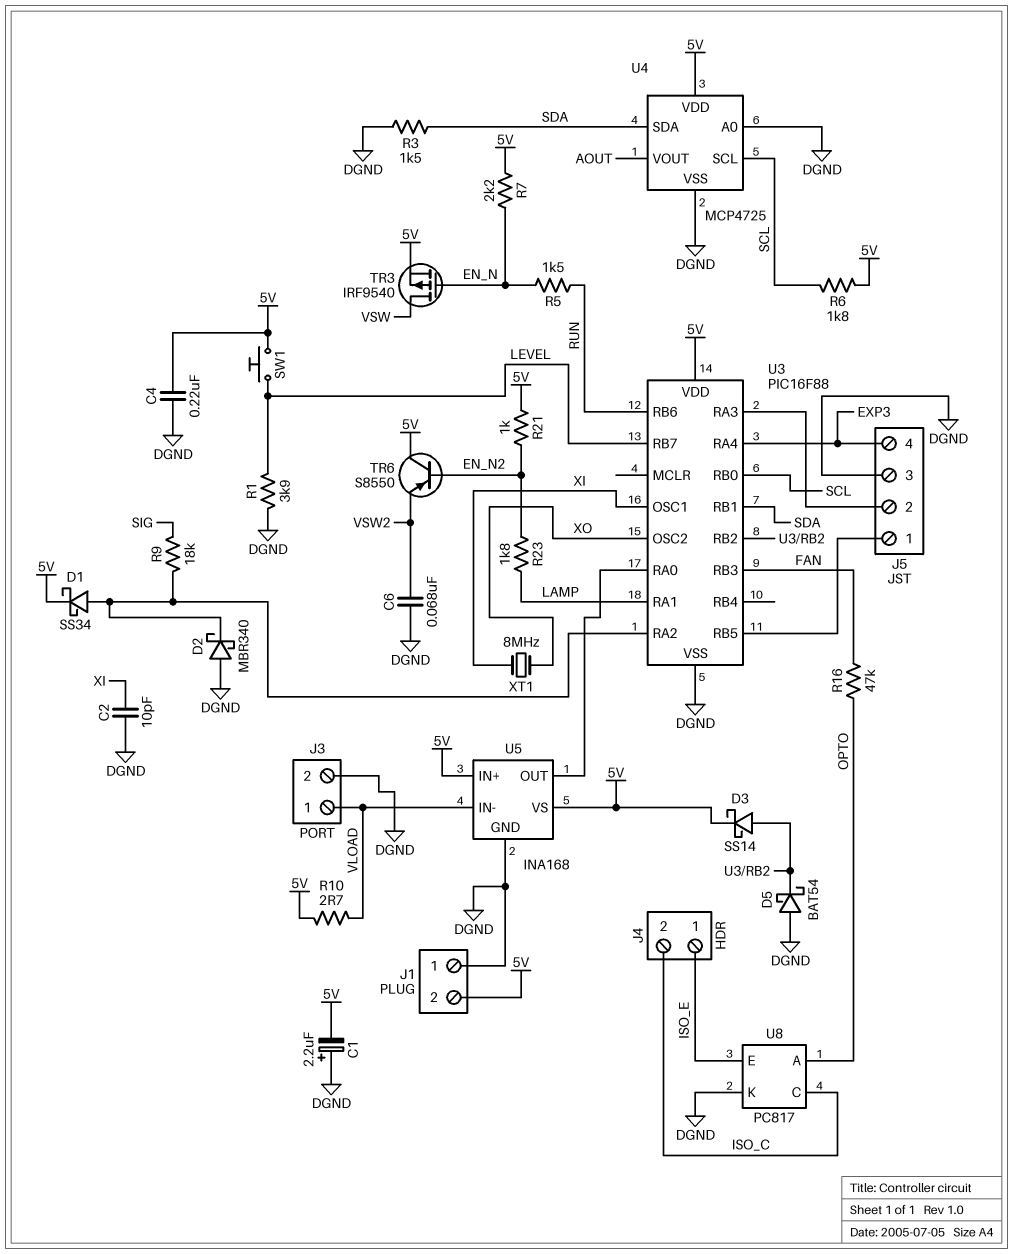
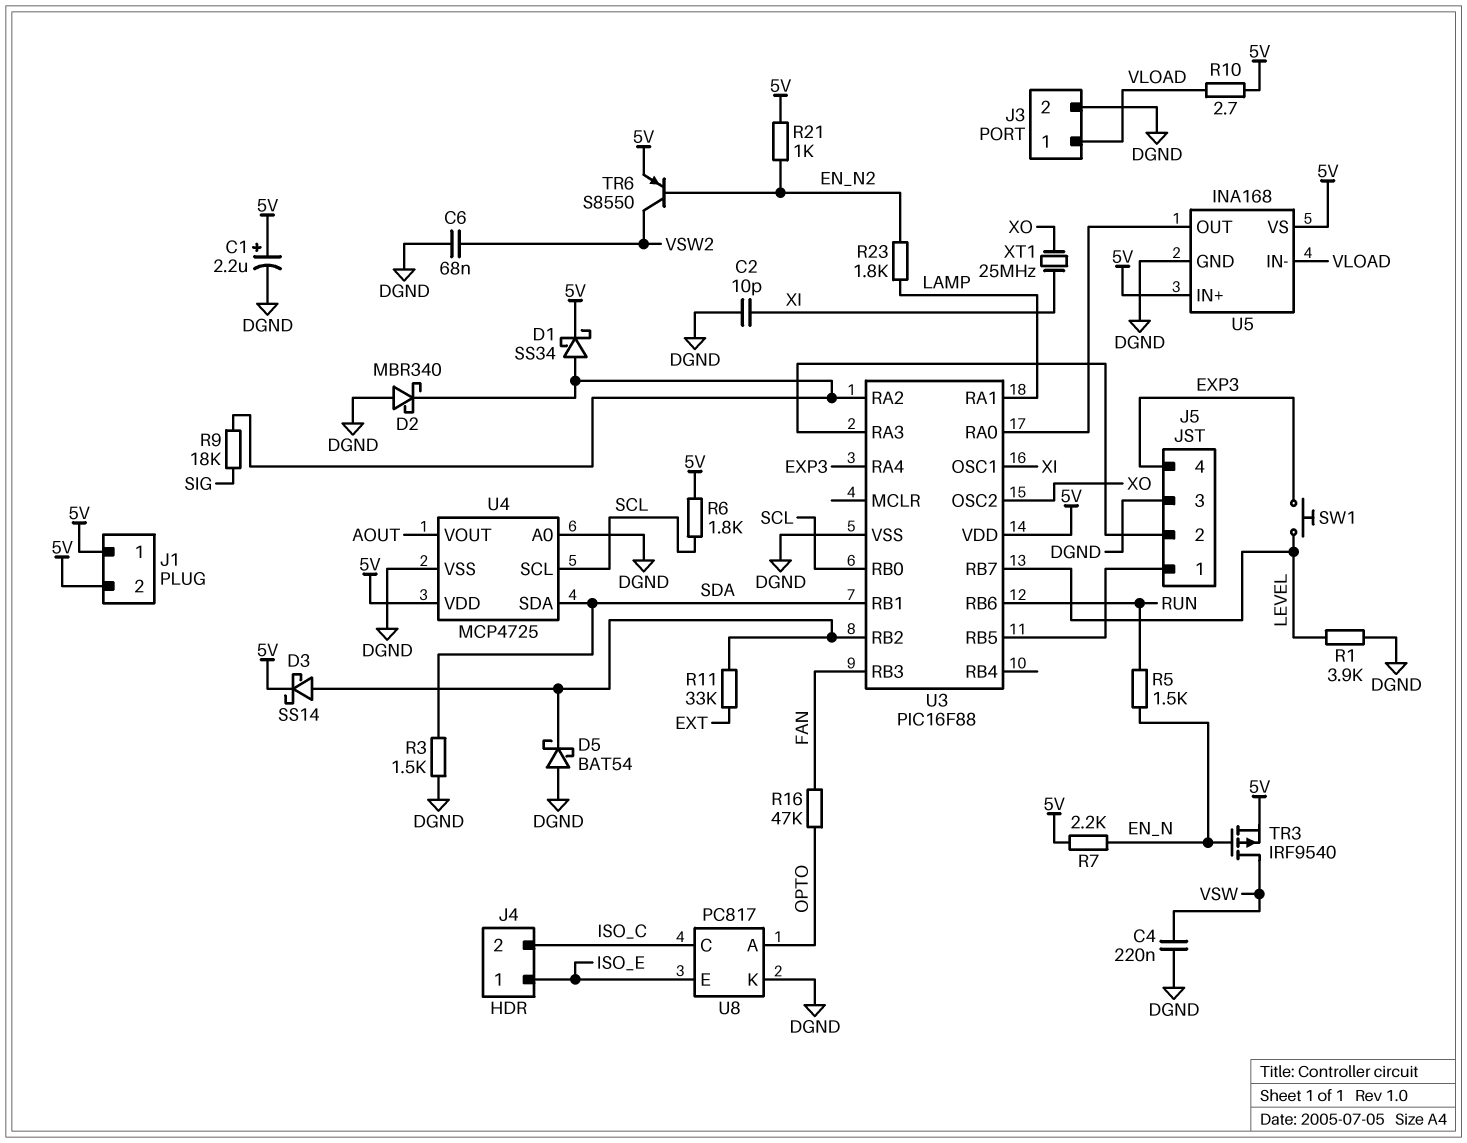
C1: 2.2uF (plus DGND, minus 5V) -> 2.2uF (plus 5V, minus DGND)
C4: 220nF (5V, DGND) -> 220nF (DGND, VSW)
J1 pin 1: DGND -> 5V
R11: none -> 33k (EXT, U3/RB2)
SW1: button (5V, LEVEL) -> button (EXP3, LEVEL)
TR6: PNP S8550 (B EN_N2, C 5V, E VSW2) -> PNP S8550 (B EN_N2, C VSW2, E 5V)
XT1: 8MHz (XI, XO) -> 25MHz (XI, XO)

